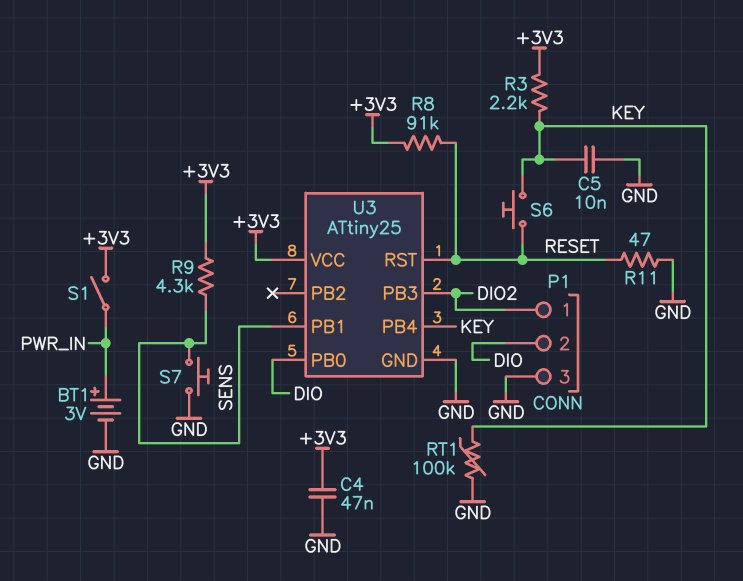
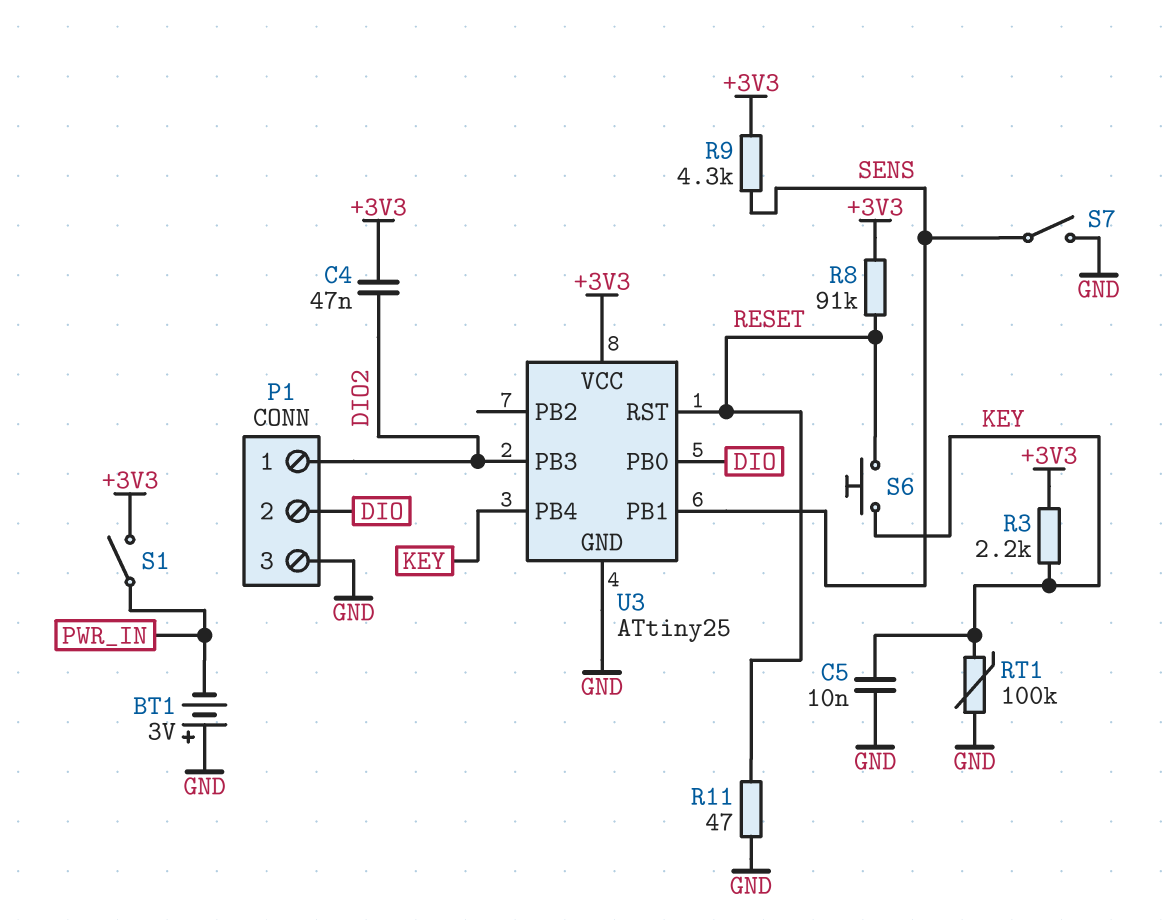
BT1: 3V (plus PWR_IN, minus GND) -> 3V (plus GND, minus PWR_IN)
C4: 47nF (+3V3, GND) -> 47nF (+3V3, DIO2)
S7: button (GND, SENS) -> switch (GND, SENS)

